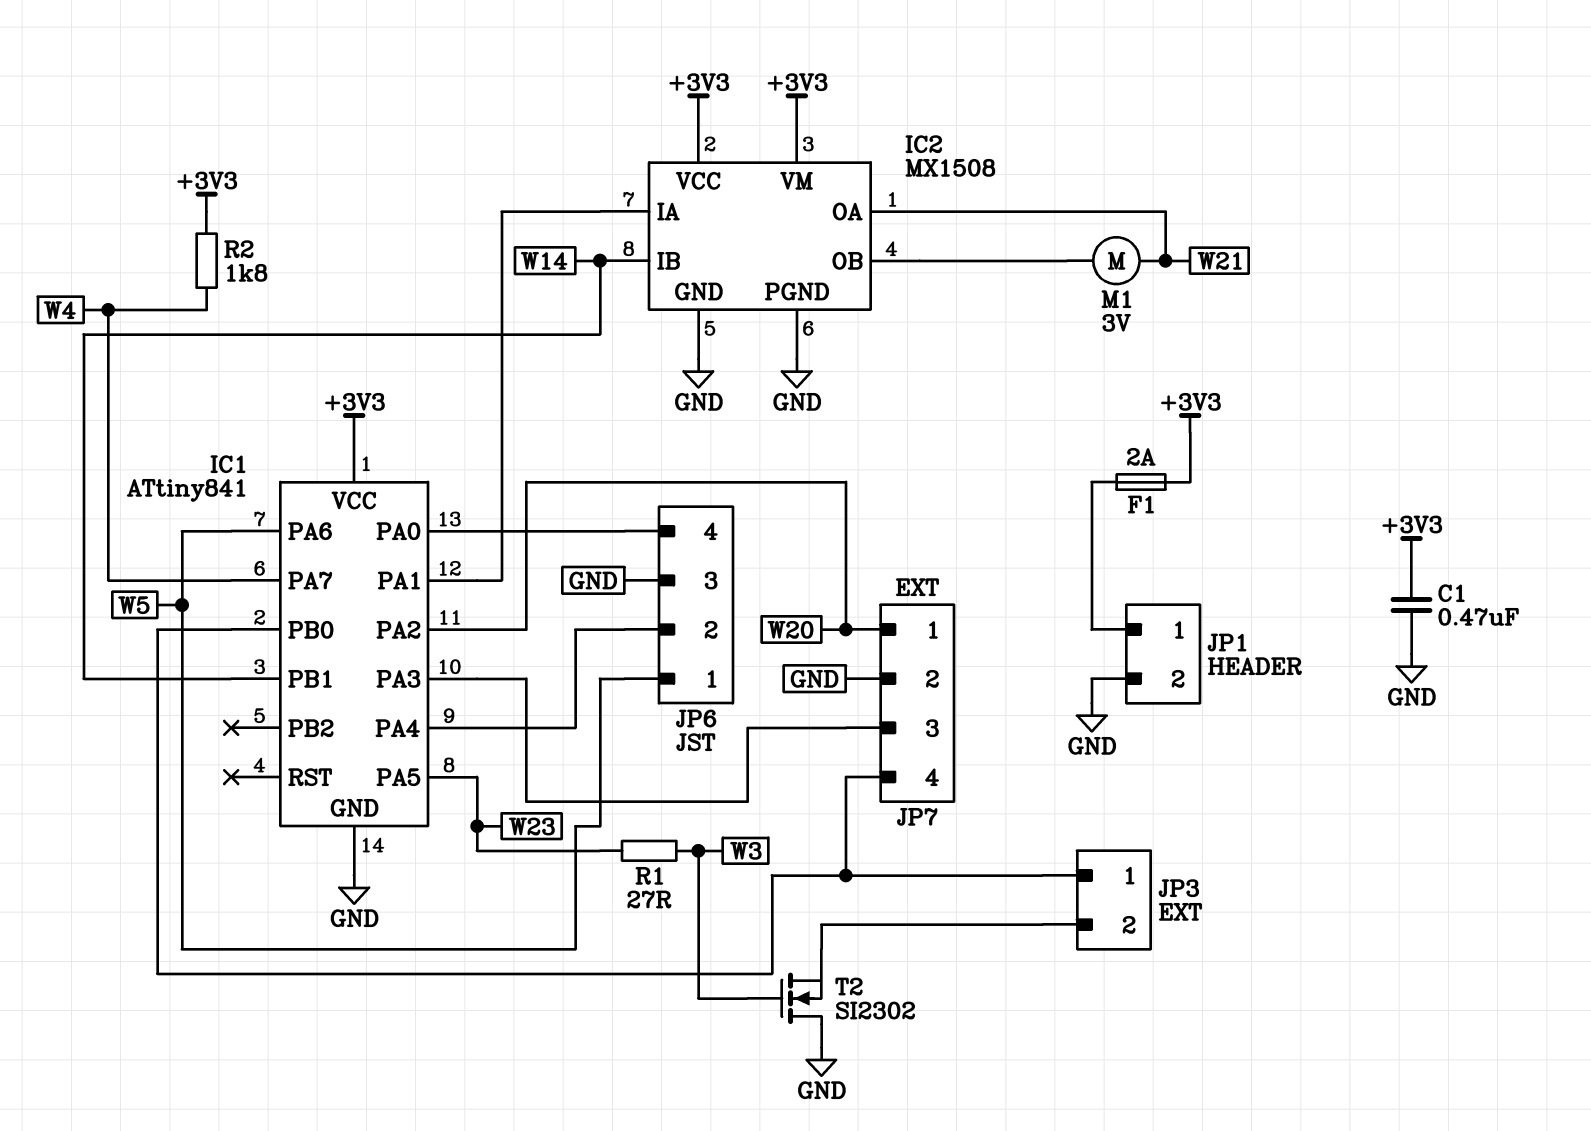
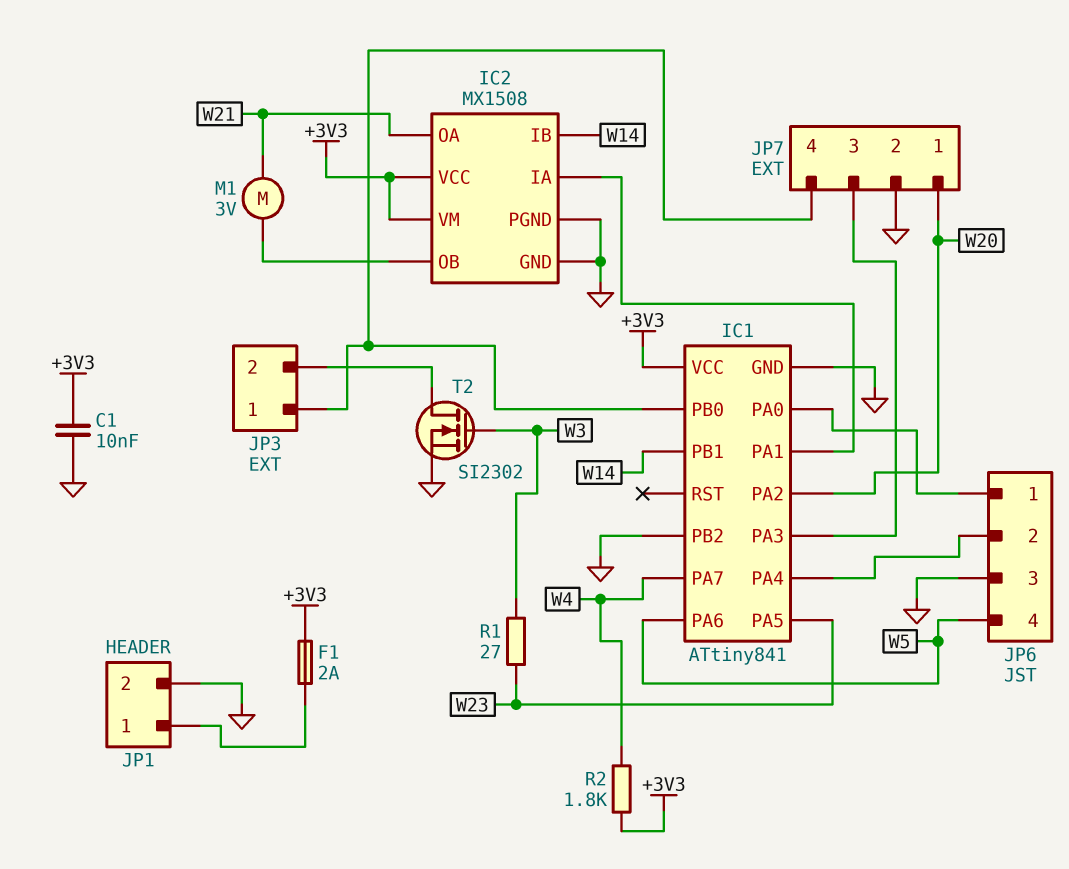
C1: 470nF (+3V3, GND) -> 10nF (+3V3, GND)
IC1 pin PB2: none -> GND
JP6 pin 1: W5 -> IC1/PA0
JP6 pin 4: IC1/PA0 -> W5
T2: NMOS SI2302 (G W3, D GND, S JP3/2) -> NMOS SI2302 (G W3, D JP3/2, S GND)

